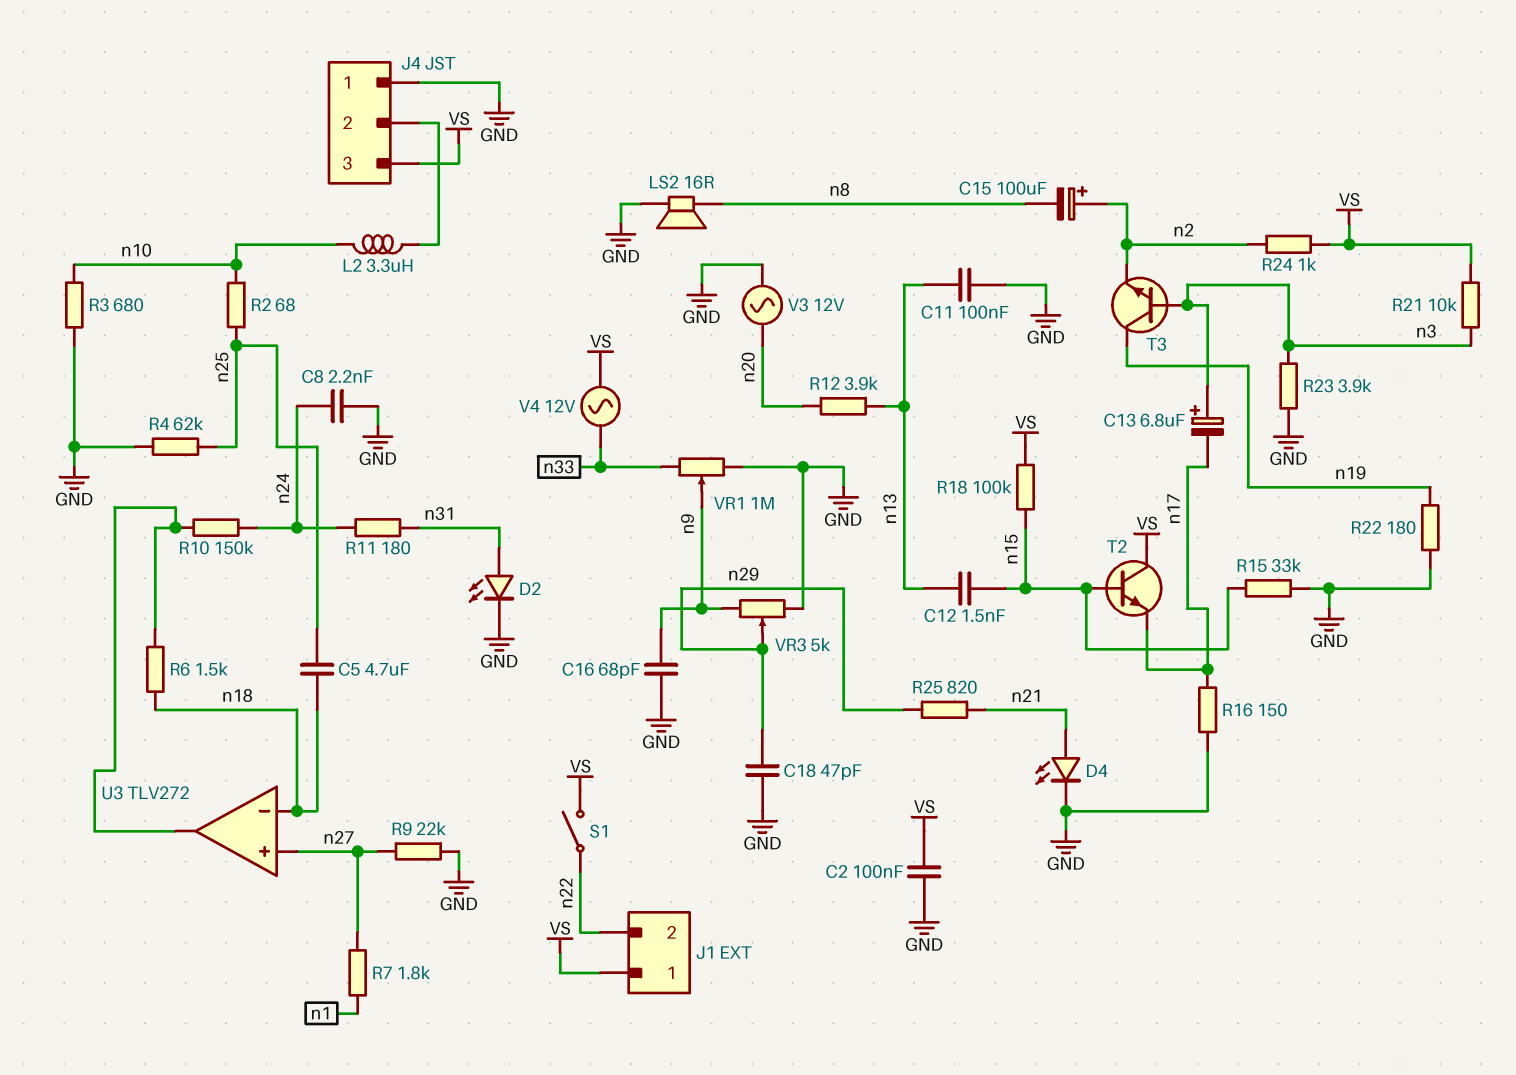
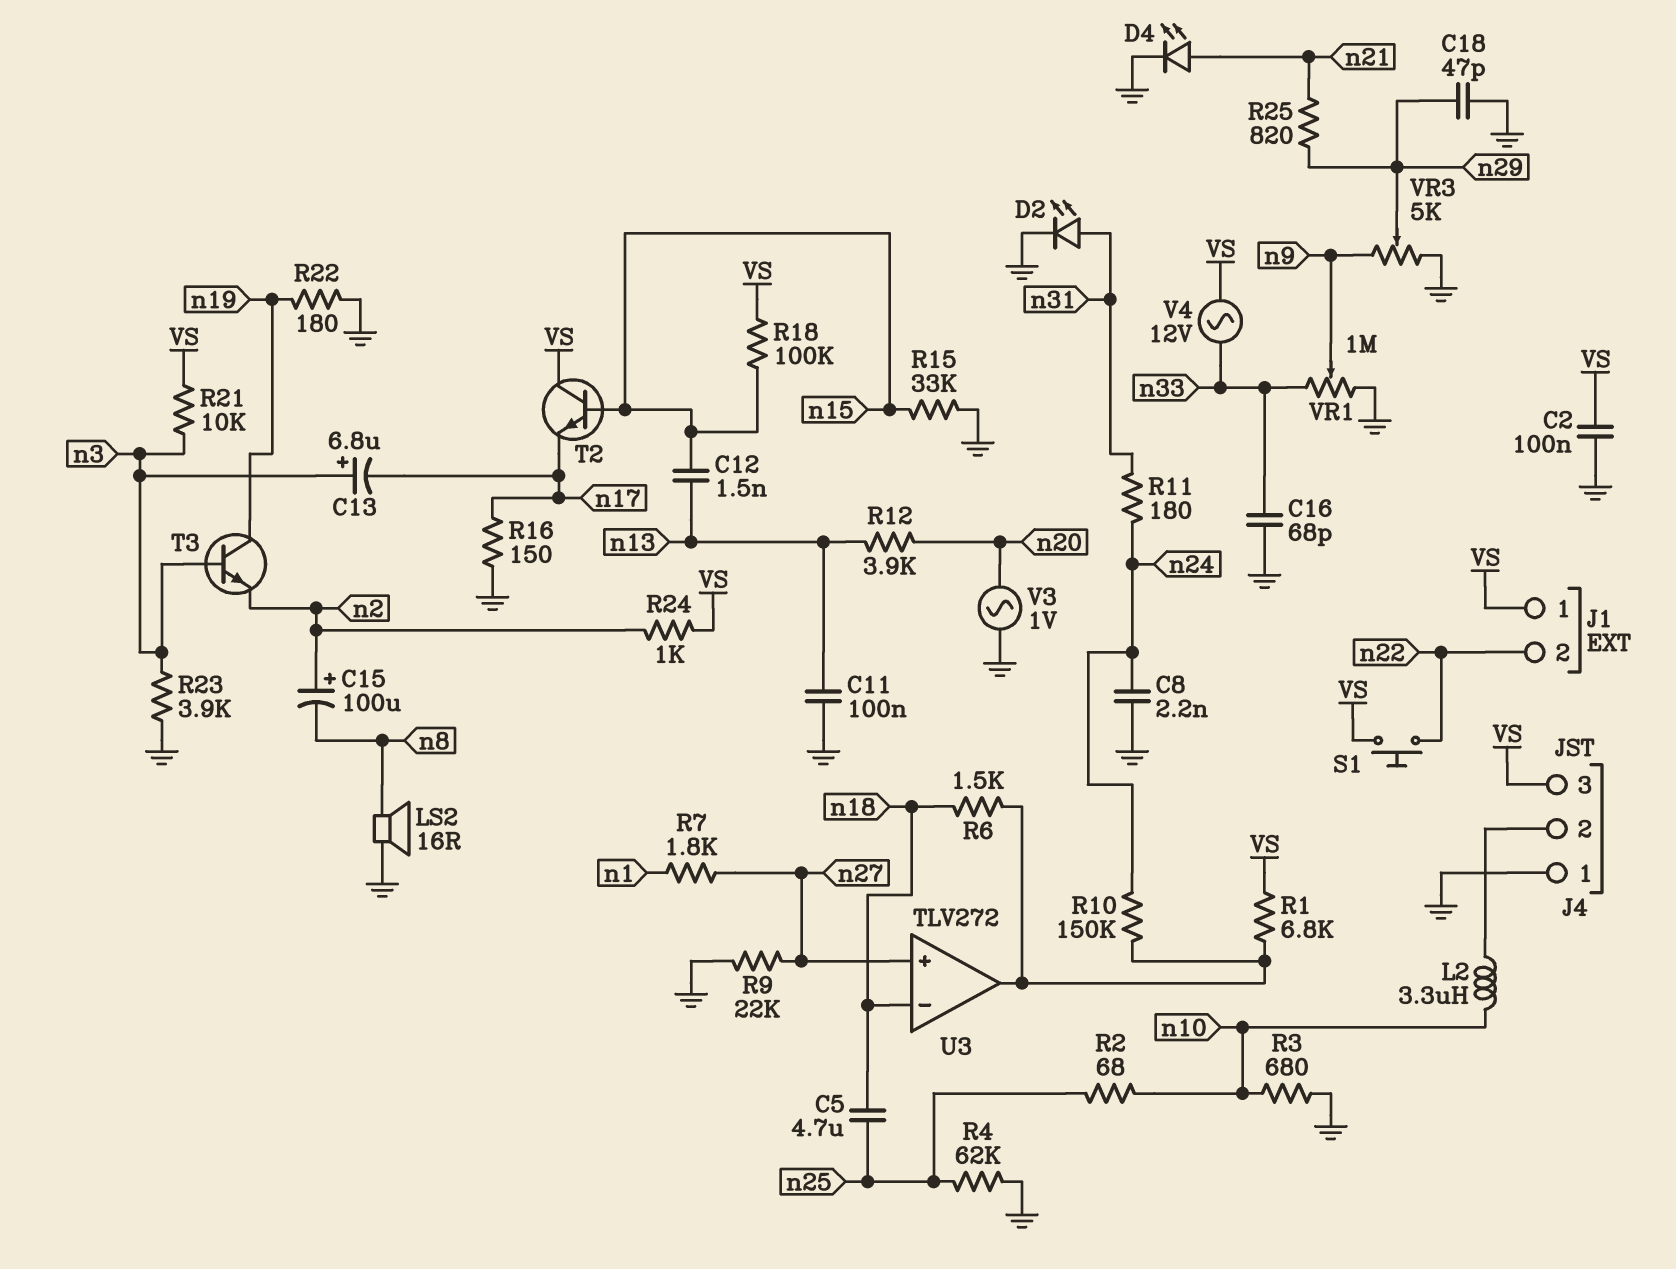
C16: 68pF (GND, n9) -> 68pF (GND, n33)
R1: none -> 6.8k (U3/out, VS)
S1: switch (VS, n22) -> button (VS, n22)
V3: AC 12V (GND, n20) -> AC 1V (GND, n20)

